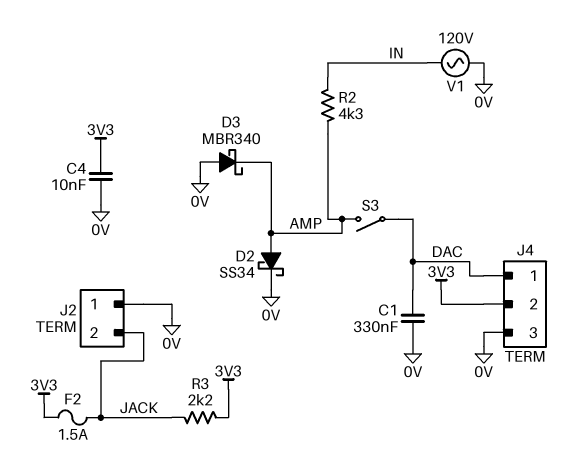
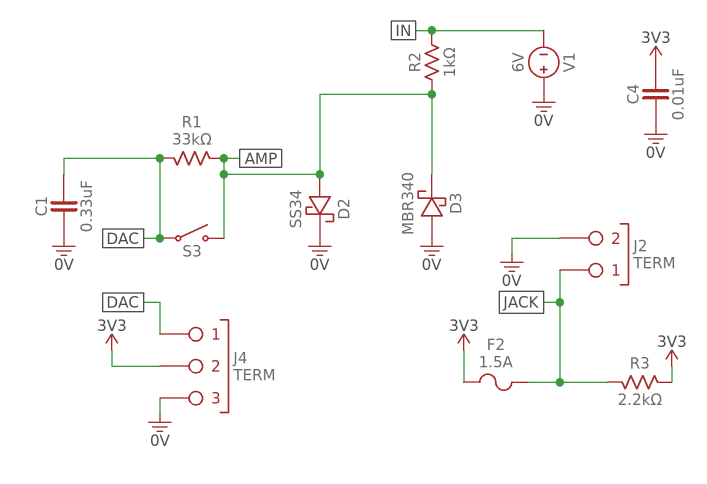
J2 pin 1: 0V -> JACK
J2 pin 2: JACK -> 0V
R1: none -> 33k (AMP, DAC)
R2: 4.3k (AMP, IN) -> 1k (AMP, IN)
V1: AC 120V (0V, IN) -> 6V (plus 0V, minus IN)

